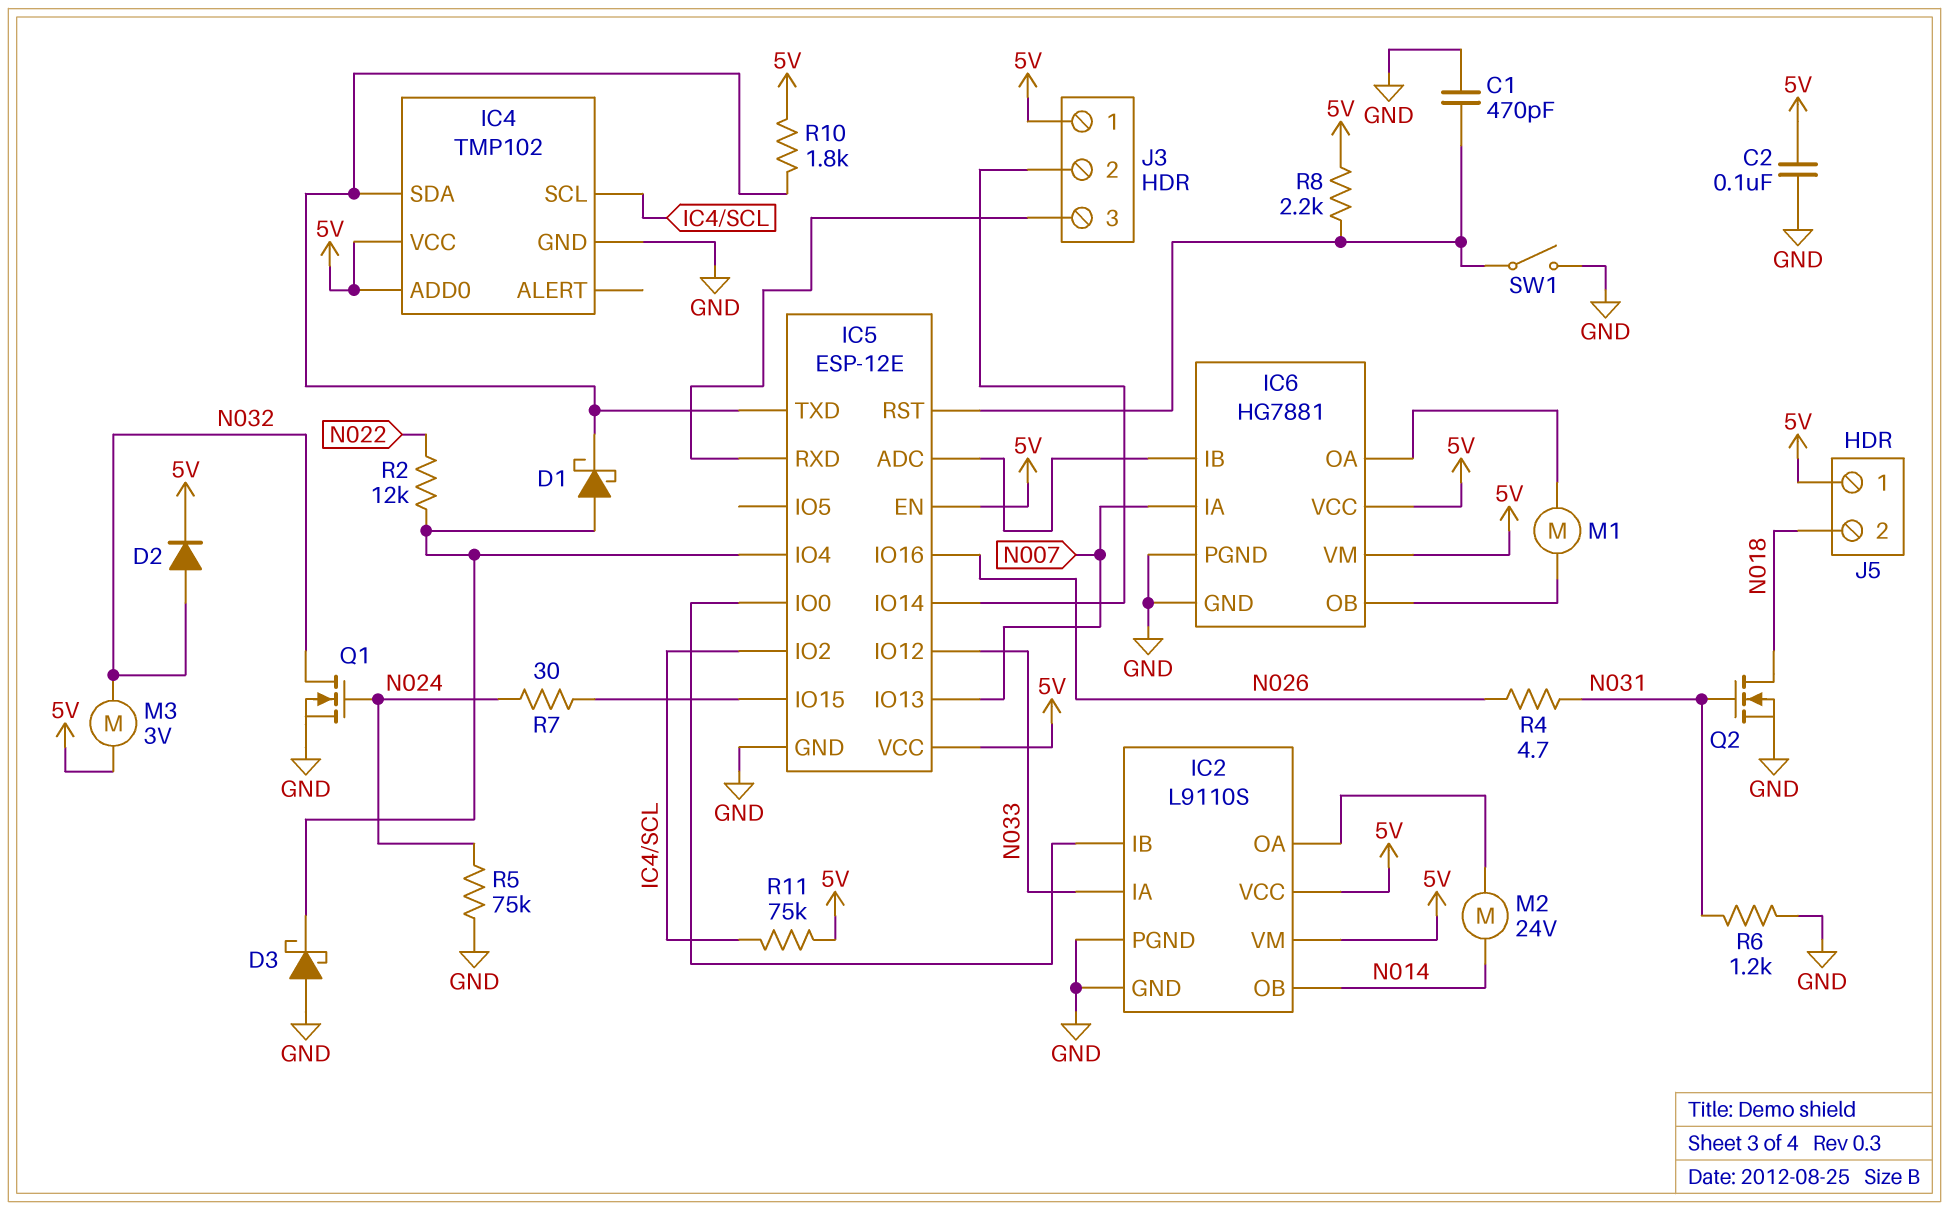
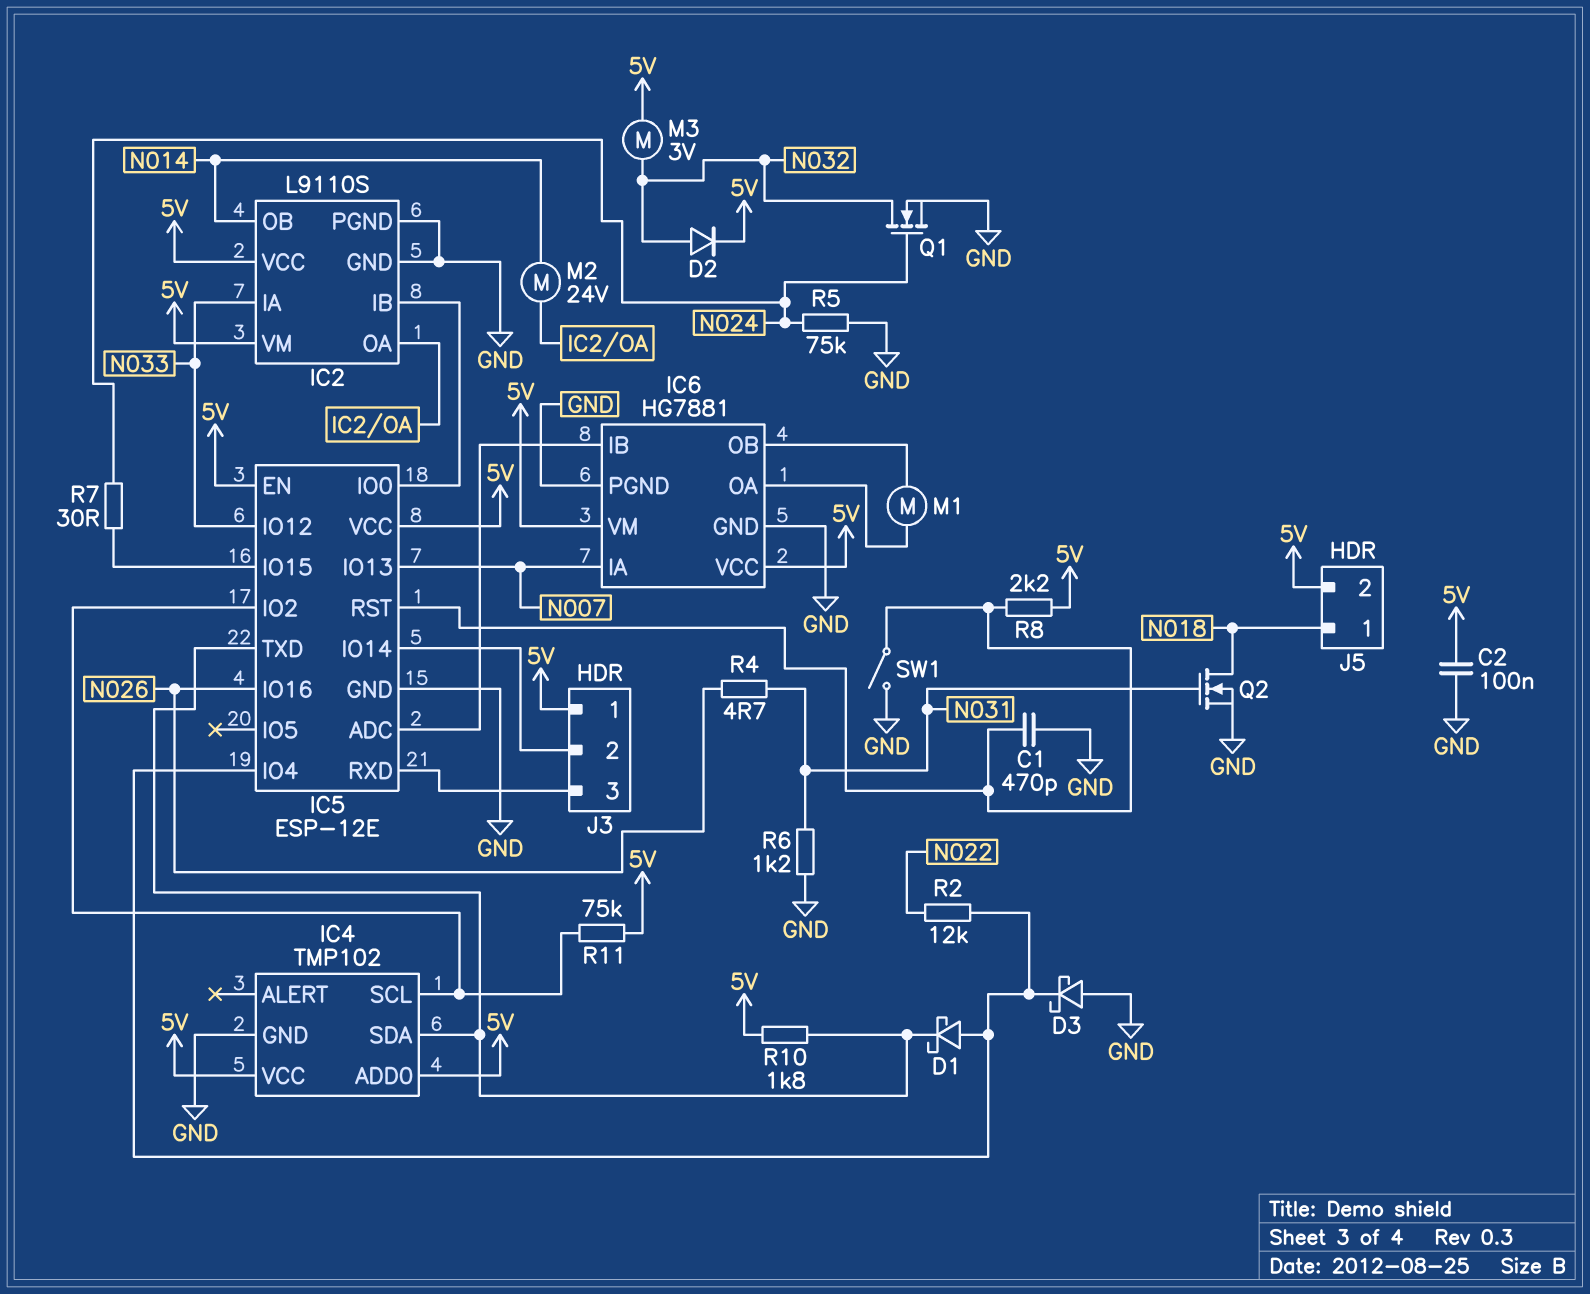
J5 pin 1: 5V -> N018
J5 pin 2: N018 -> 5V

